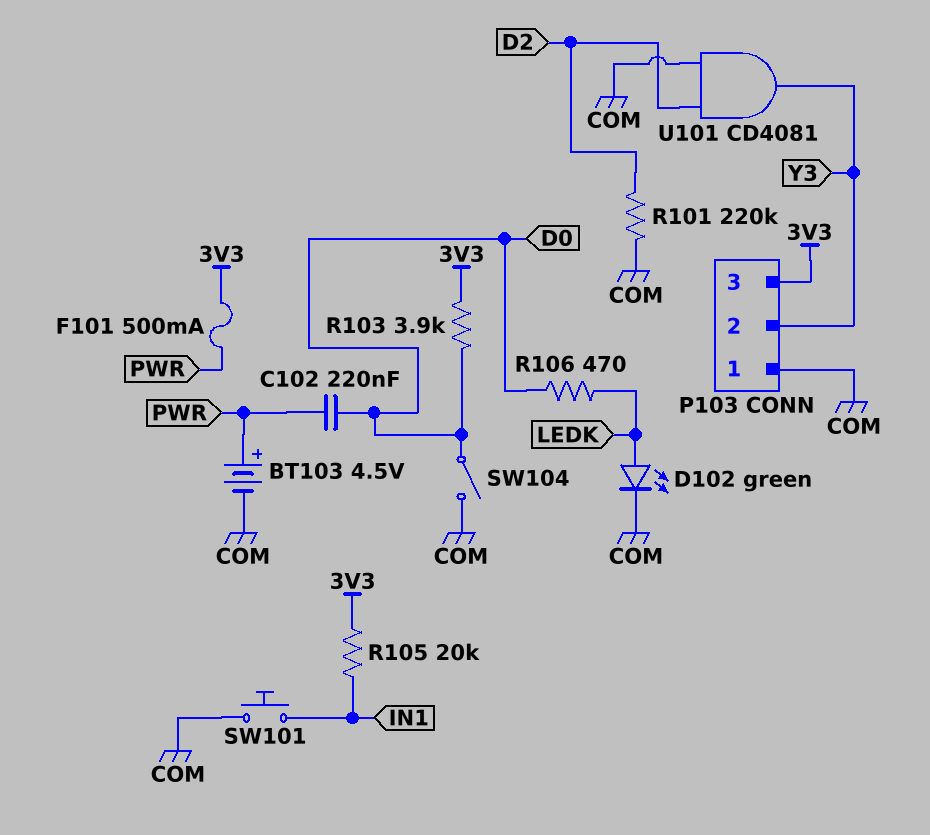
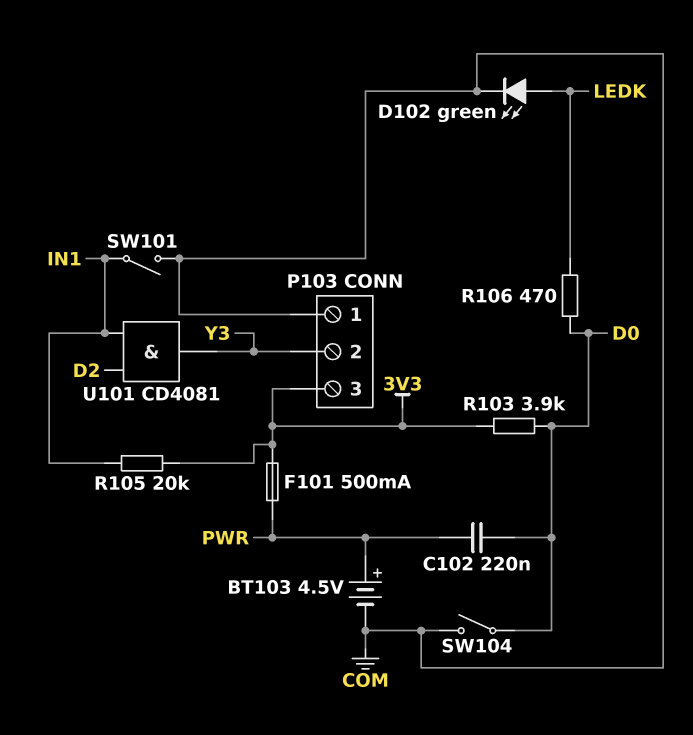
R101: 220k (COM, D2) -> none
SW101: button (COM, IN1) -> switch (COM, IN1)
U101: AND CD4081 (in COM, in D2, out Y3) -> AND CD4081 (in D2, in IN1, out Y3)

